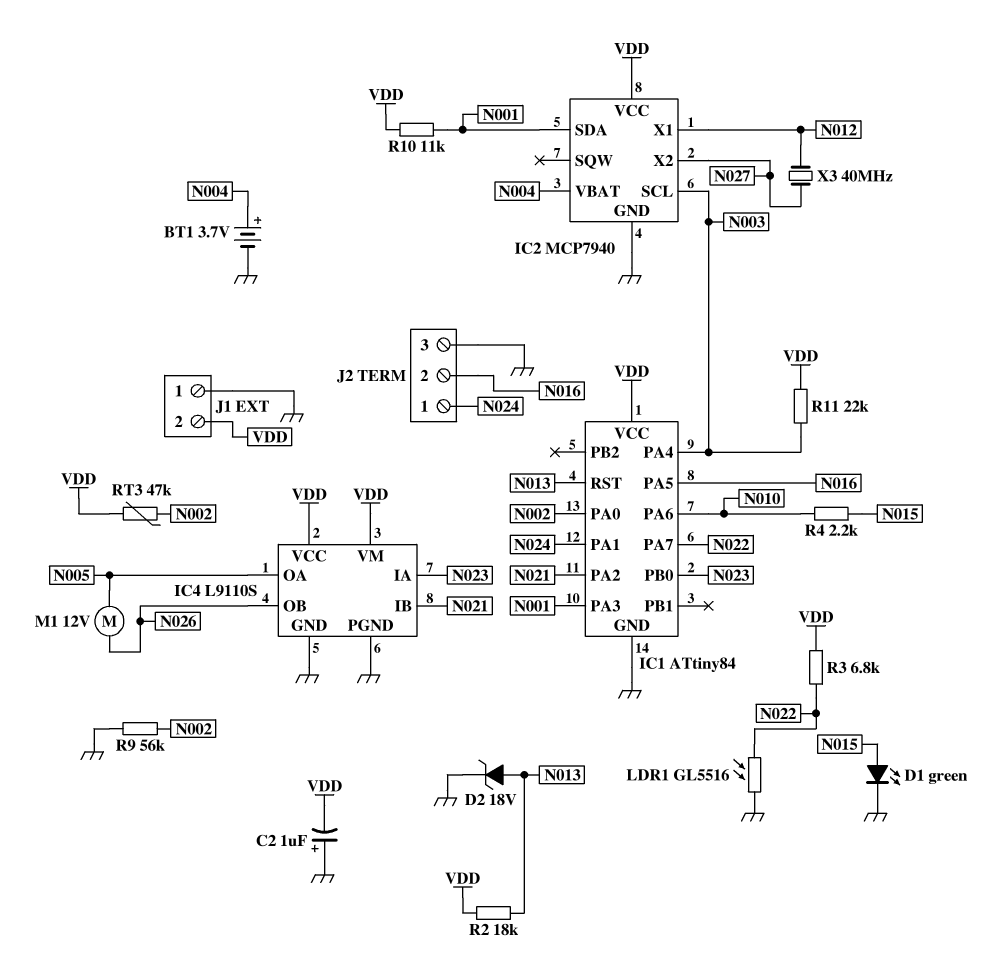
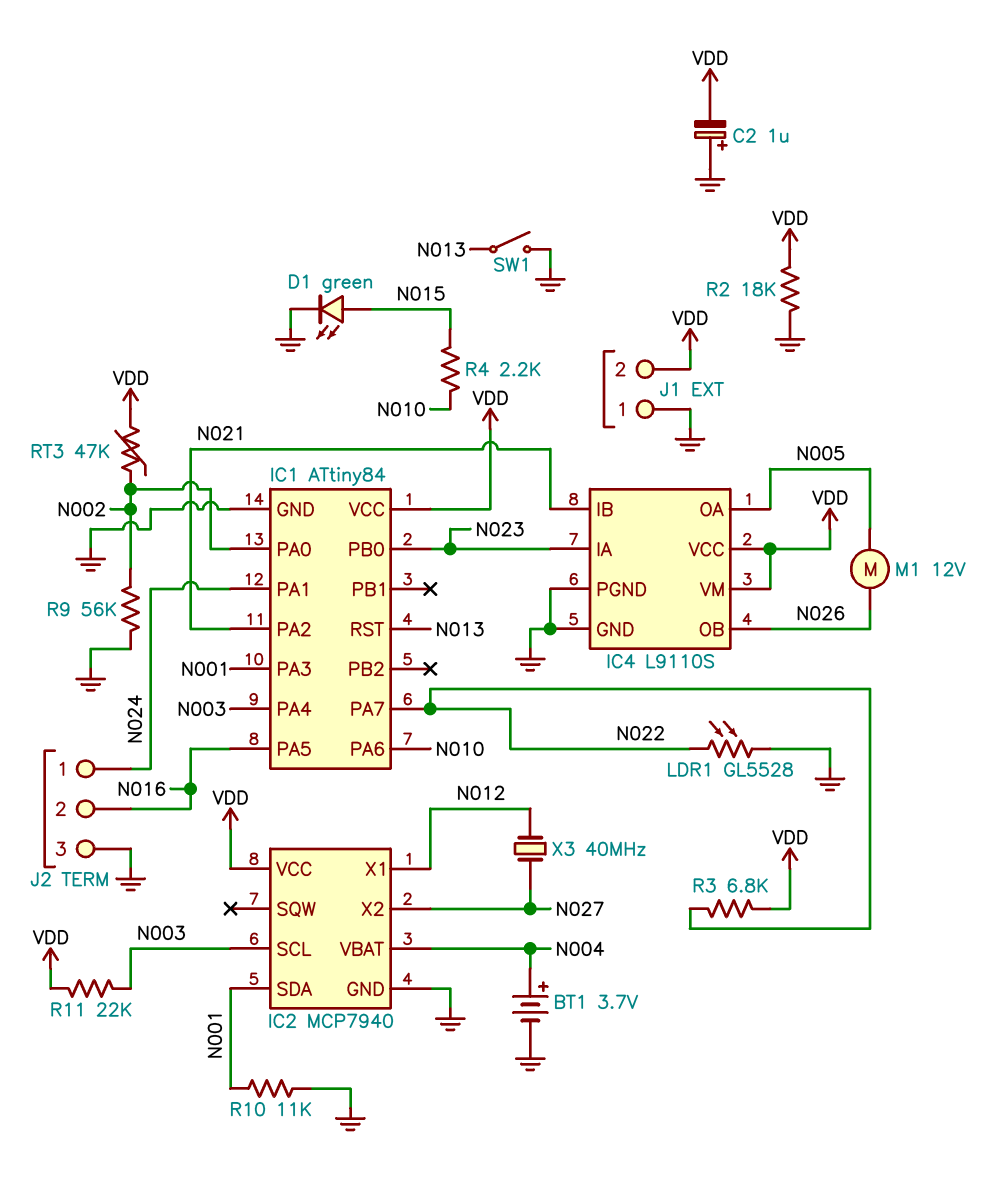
D2: zener 18V (A N013, K GND) -> none
LDR1: GL5516 (GND, N022) -> GL5528 (GND, N022)
R2: 18k (N013, VDD) -> 18k (GND, VDD)
R10: 11k (N001, VDD) -> 11k (GND, N001)
SW1: none -> switch (GND, N013)

